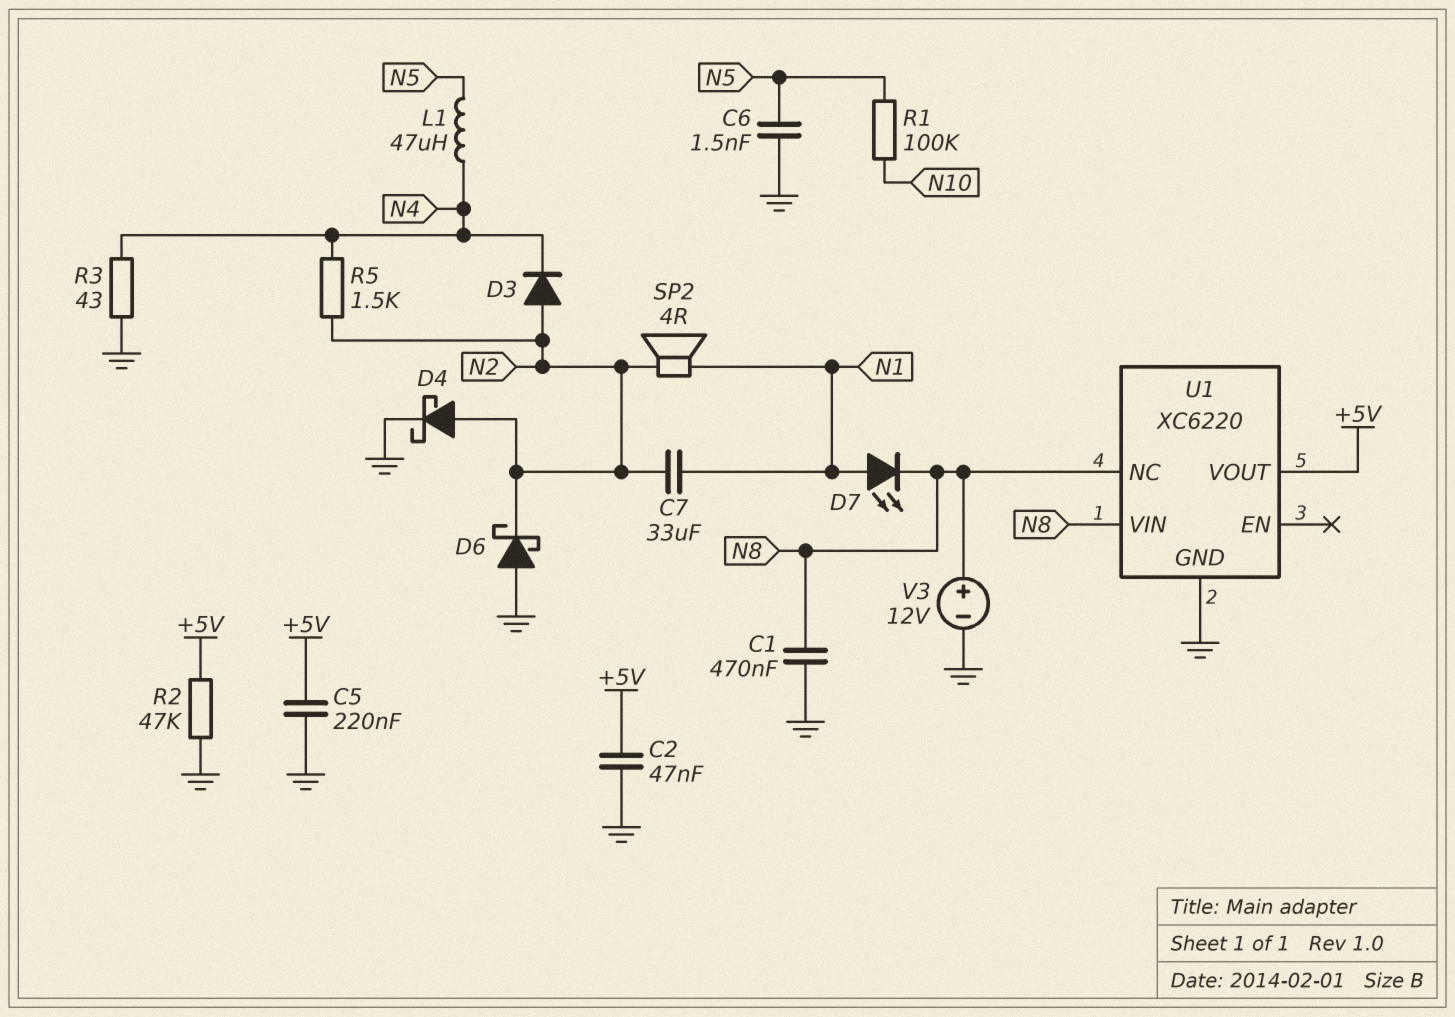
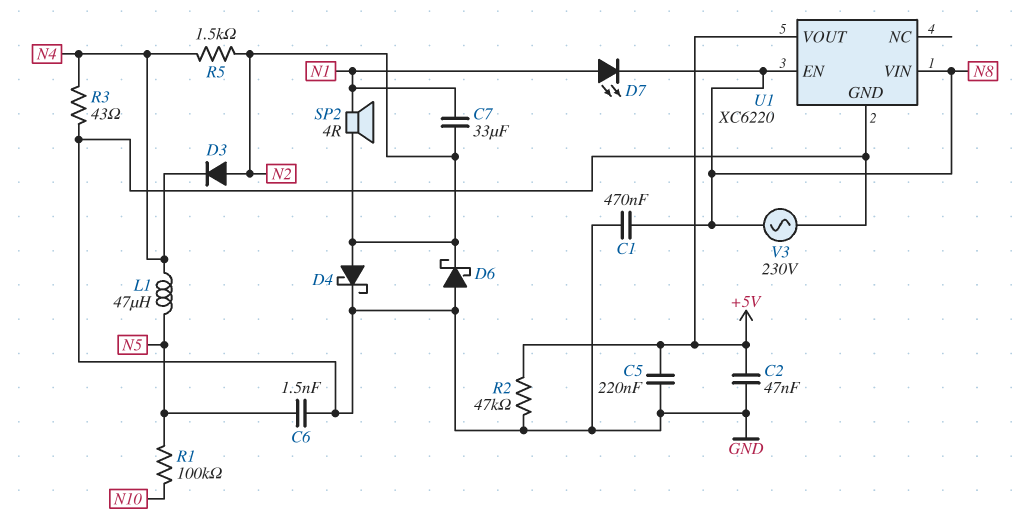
U1 pin EN: none -> N8
U1 pin NC: N8 -> none
V3: 12V (plus N8, minus GND) -> AC 230V (GND, N8)

